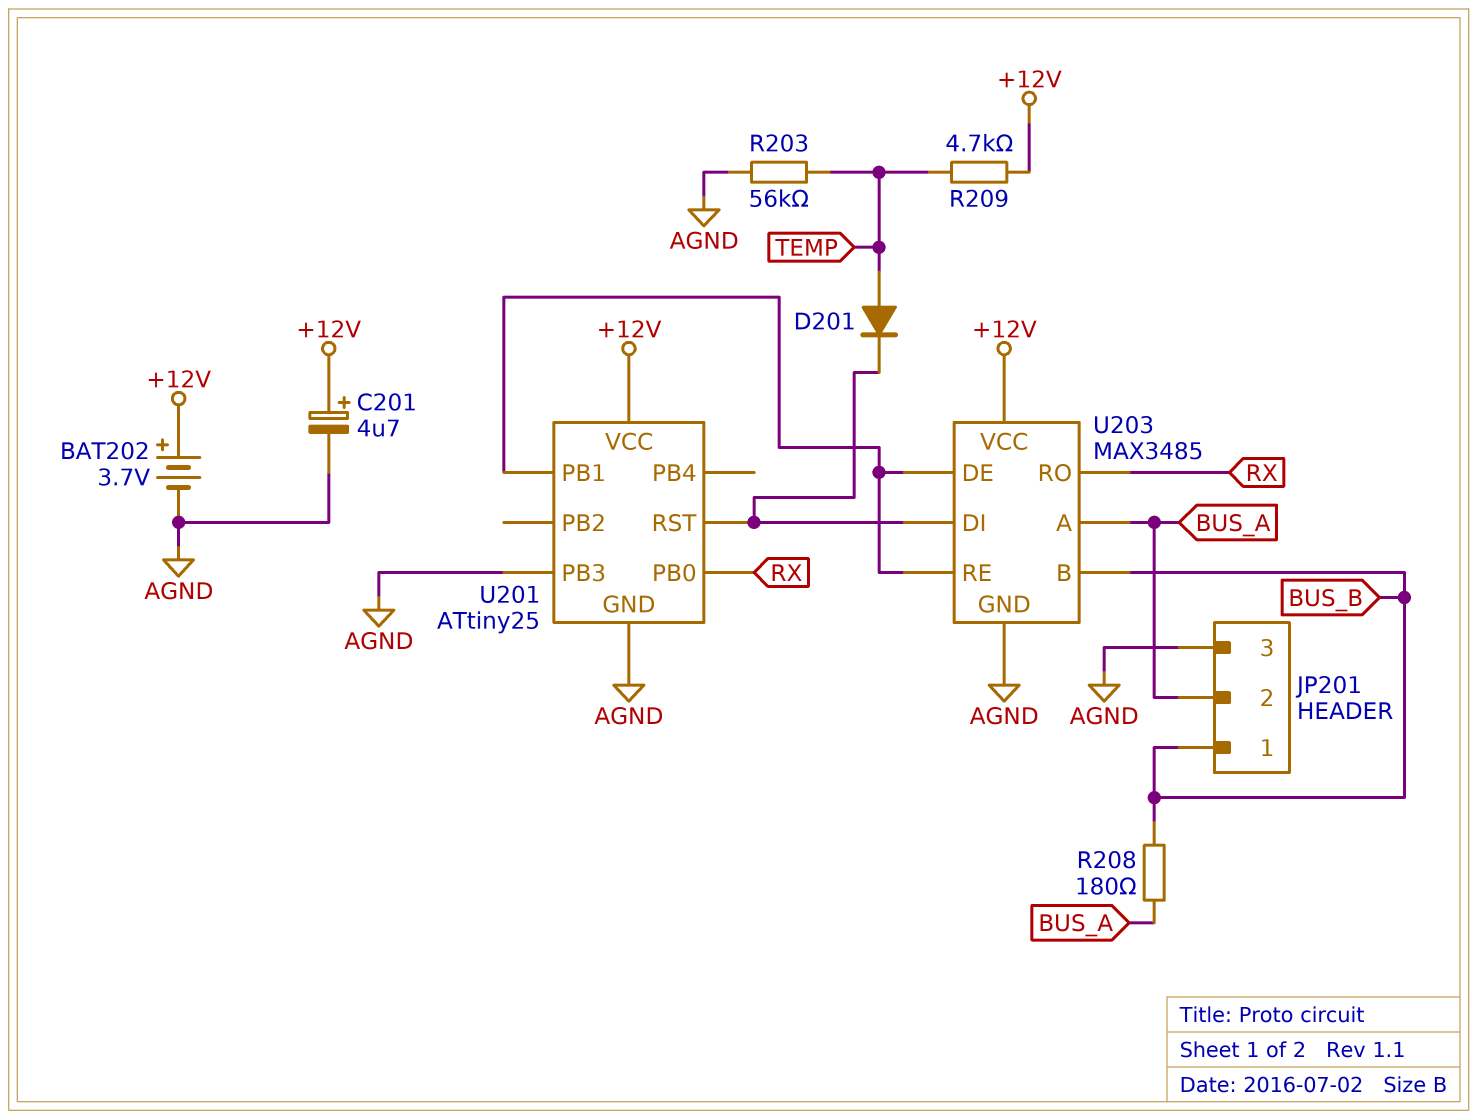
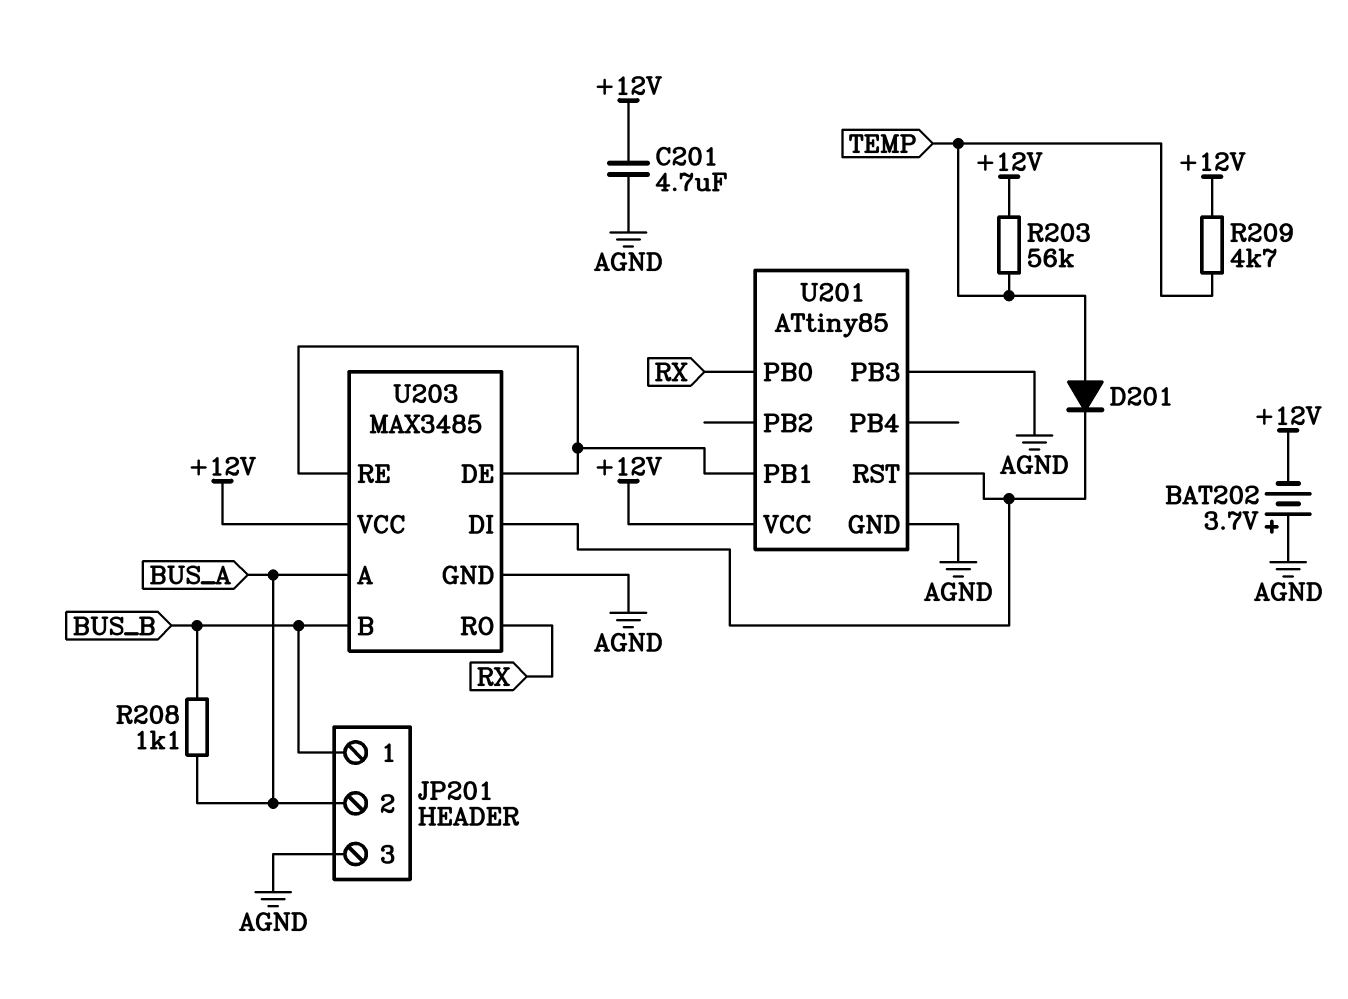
BAT202: 3.7V (plus +12V, minus AGND) -> 3.7V (plus AGND, minus +12V)
C201: 4.7uF (plus +12V, minus AGND) -> 4.7uF (+12V, AGND)
R203: 56k (AGND, TEMP) -> 56k (+12V, TEMP)
R208: 180 (BUS_A, BUS_B) -> 1.1k (BUS_A, BUS_B)
U201: ATtiny25 -> ATtiny85

